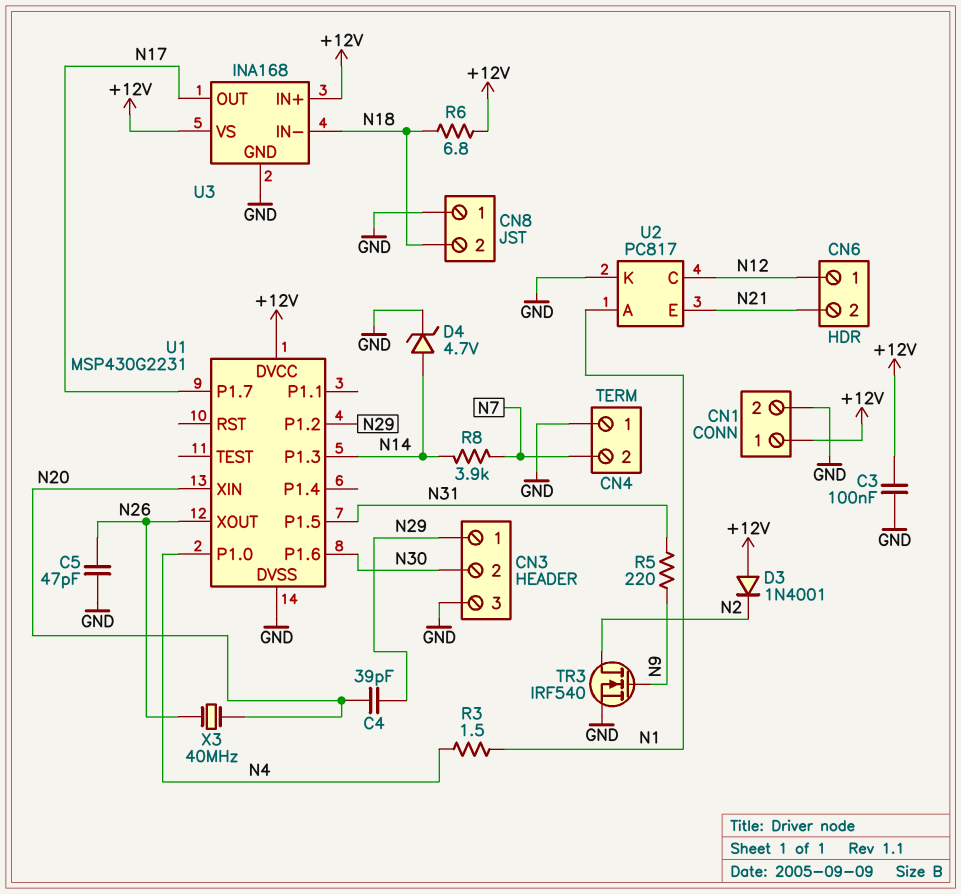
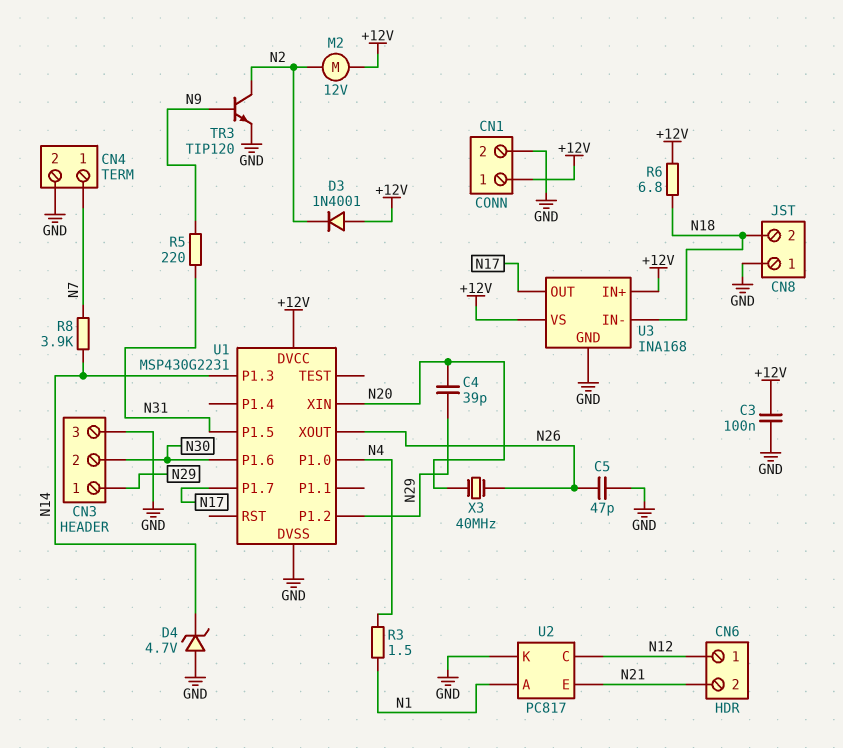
CN4 pin 1: GND -> N7
CN4 pin 2: N7 -> GND
D4: zener 4.7V (A N14, K GND) -> zener 4.7V (A GND, K N14)
M2: none -> motor 12V (+12V, N2)
TR3: NMOS IRF540 (G N9, D N2, S GND) -> NPN TIP120 (B N9, C N2, E GND)

